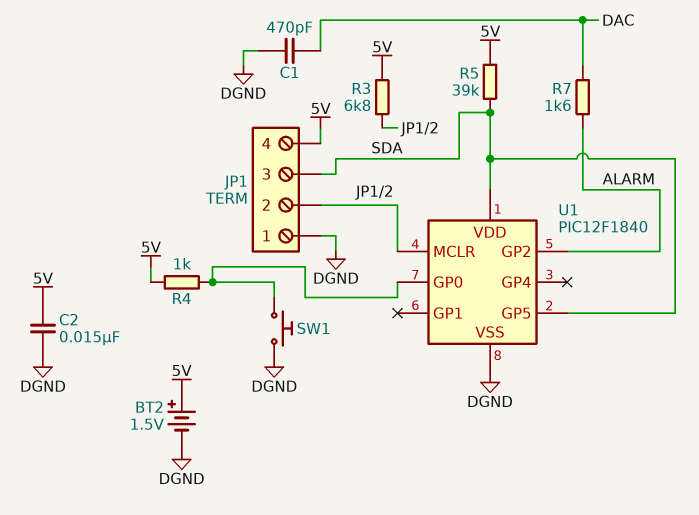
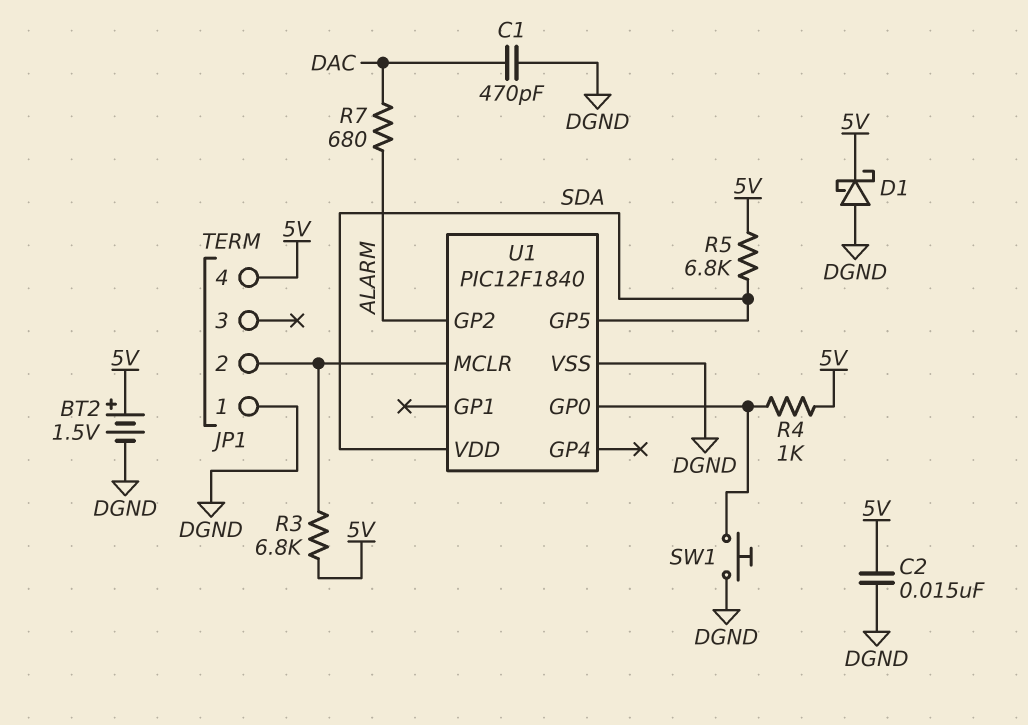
D1: none -> schottky (A DGND, K 5V)
JP1 pin 3: SDA -> none
R5: 39k (5V, SDA) -> 6.8k (5V, SDA)
R7: 1.6k (ALARM, DAC) -> 680 (ALARM, DAC)

